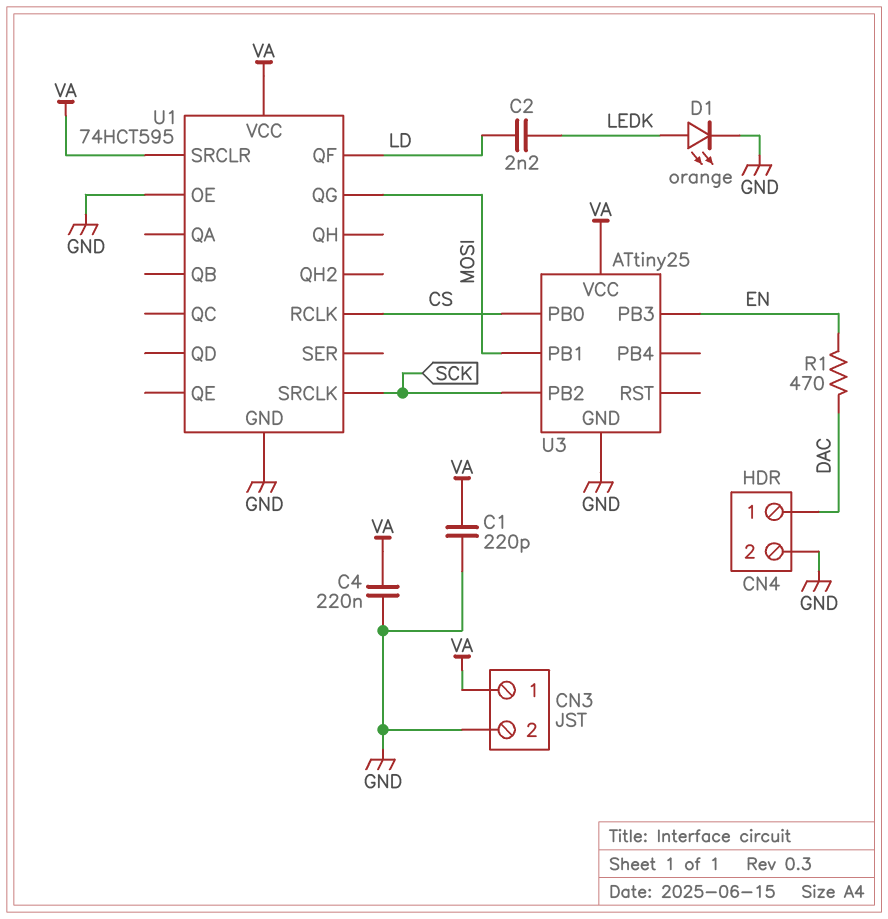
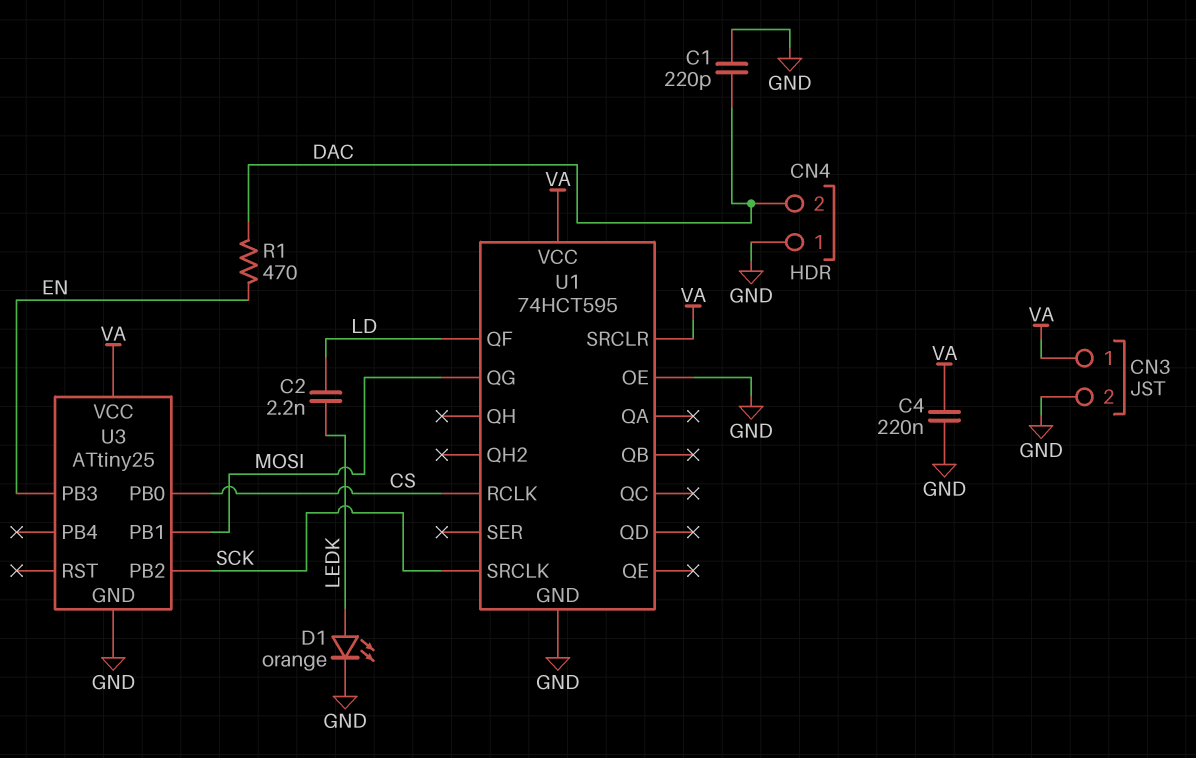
C1: 220pF (GND, VA) -> 220pF (DAC, GND)
CN4 pin 1: DAC -> GND
CN4 pin 2: GND -> DAC

